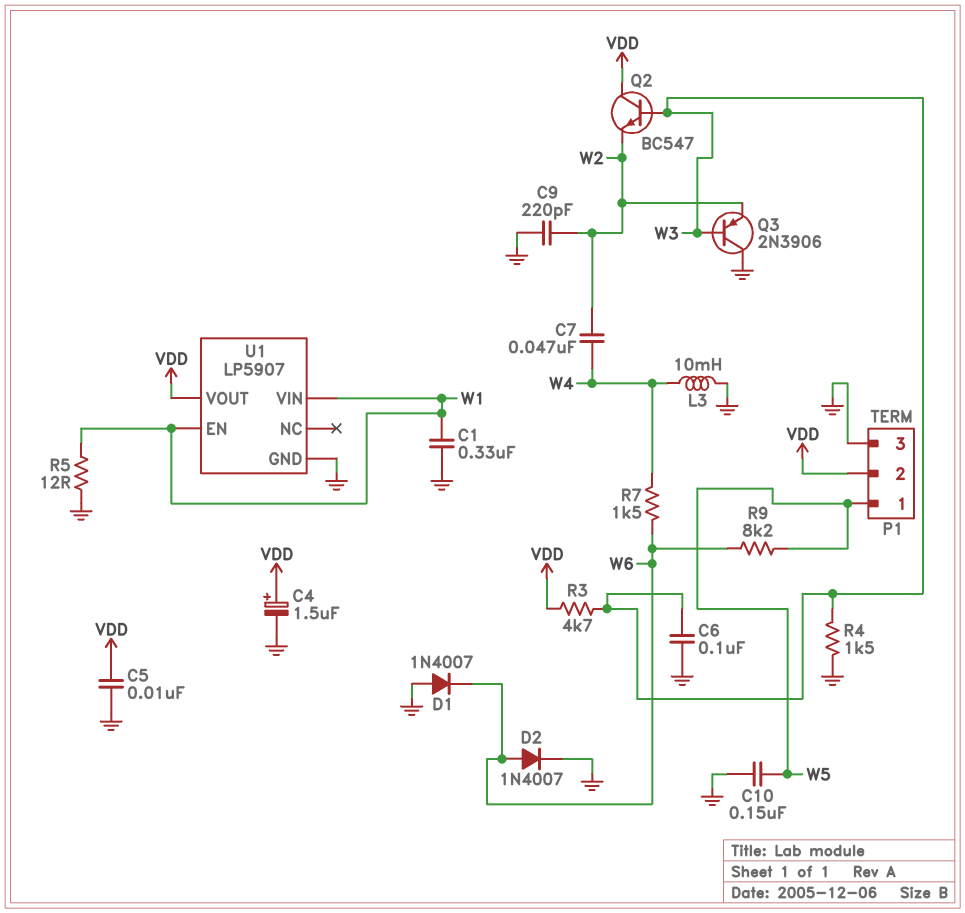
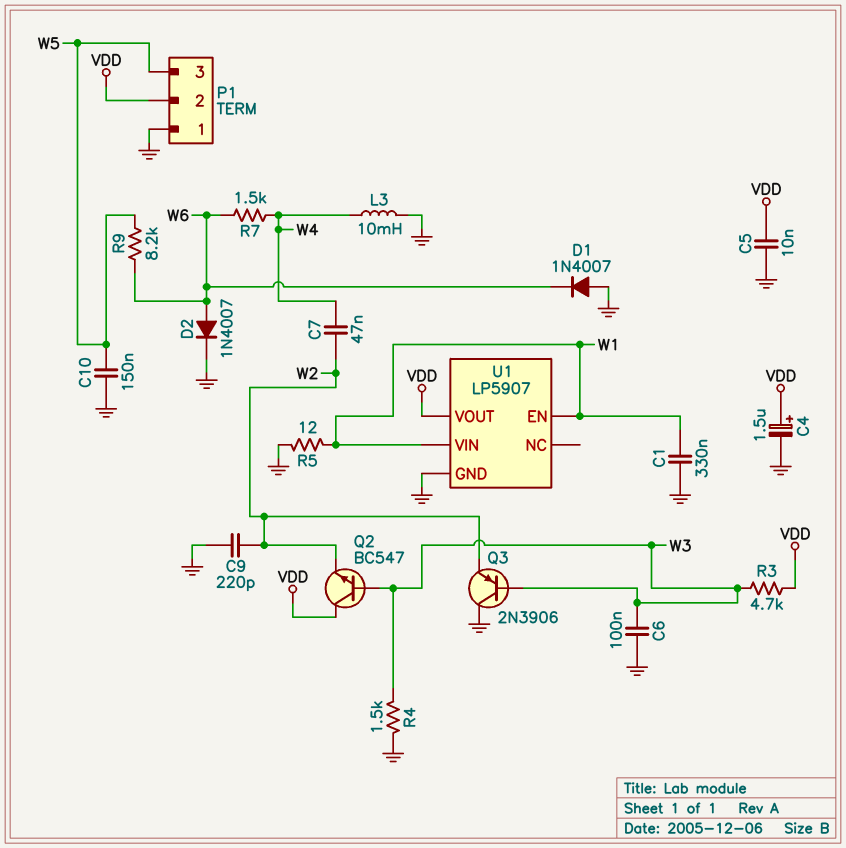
P1 pin 1: W5 -> GND
P1 pin 3: GND -> W5

